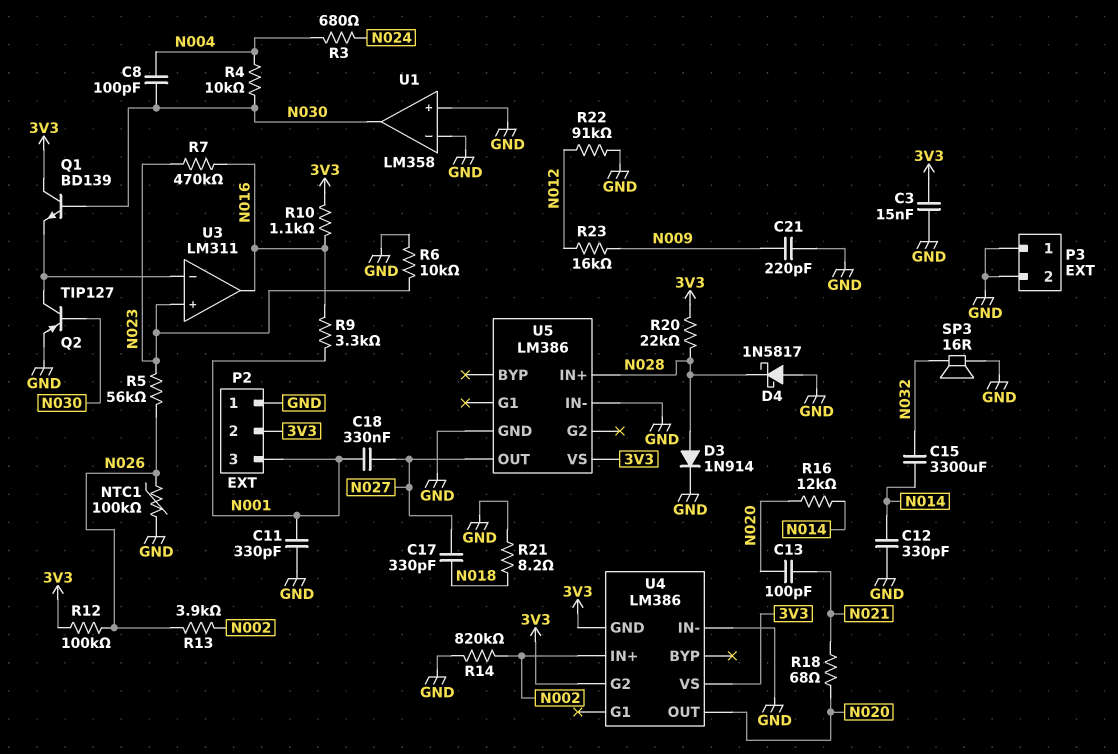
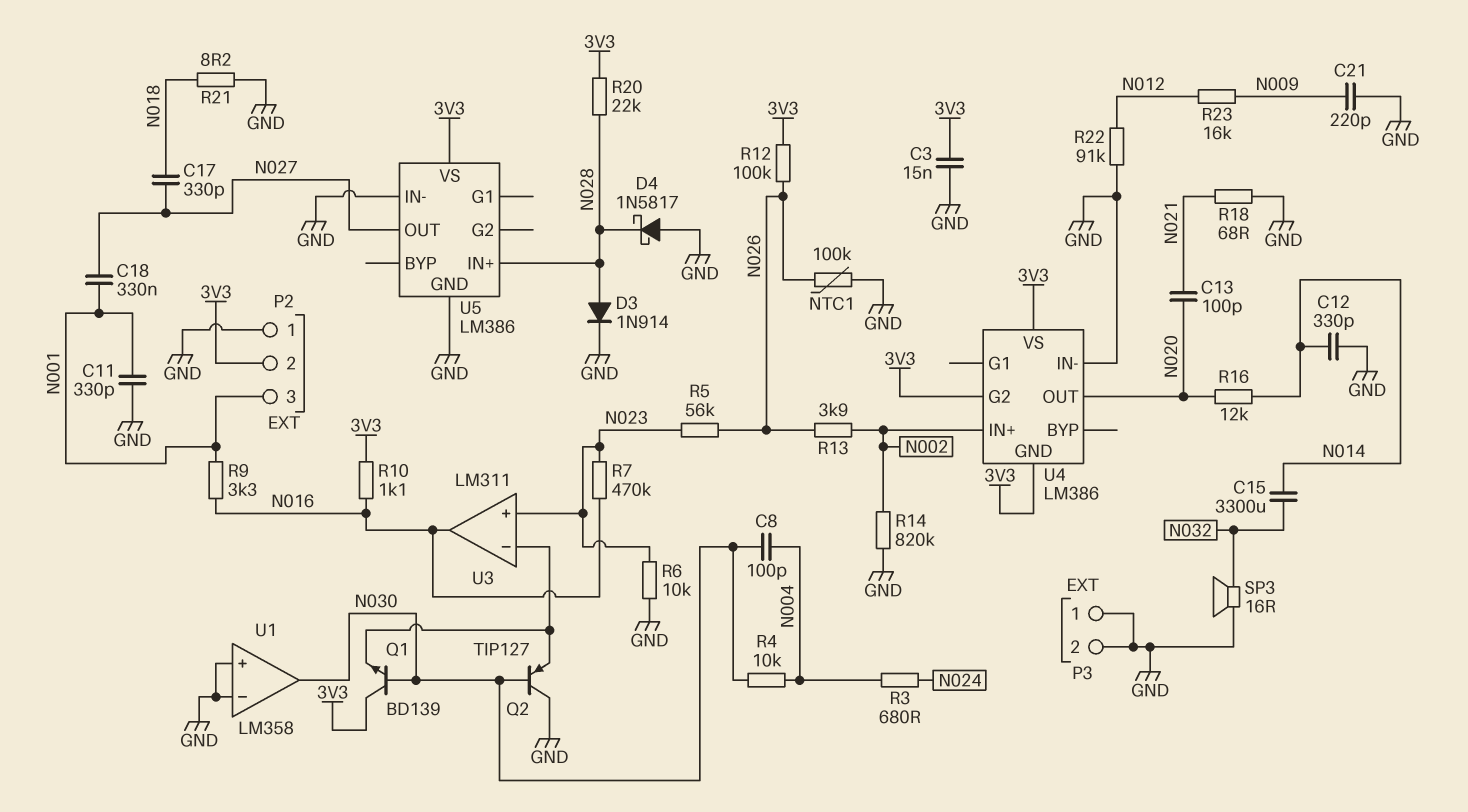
Q2: PNP TIP127 (B N030, C U3/in-, E GND) -> PNP TIP127 (B N030, C GND, E U3/in-)
R18: 68 (N020, N021) -> 68 (GND, N021)

